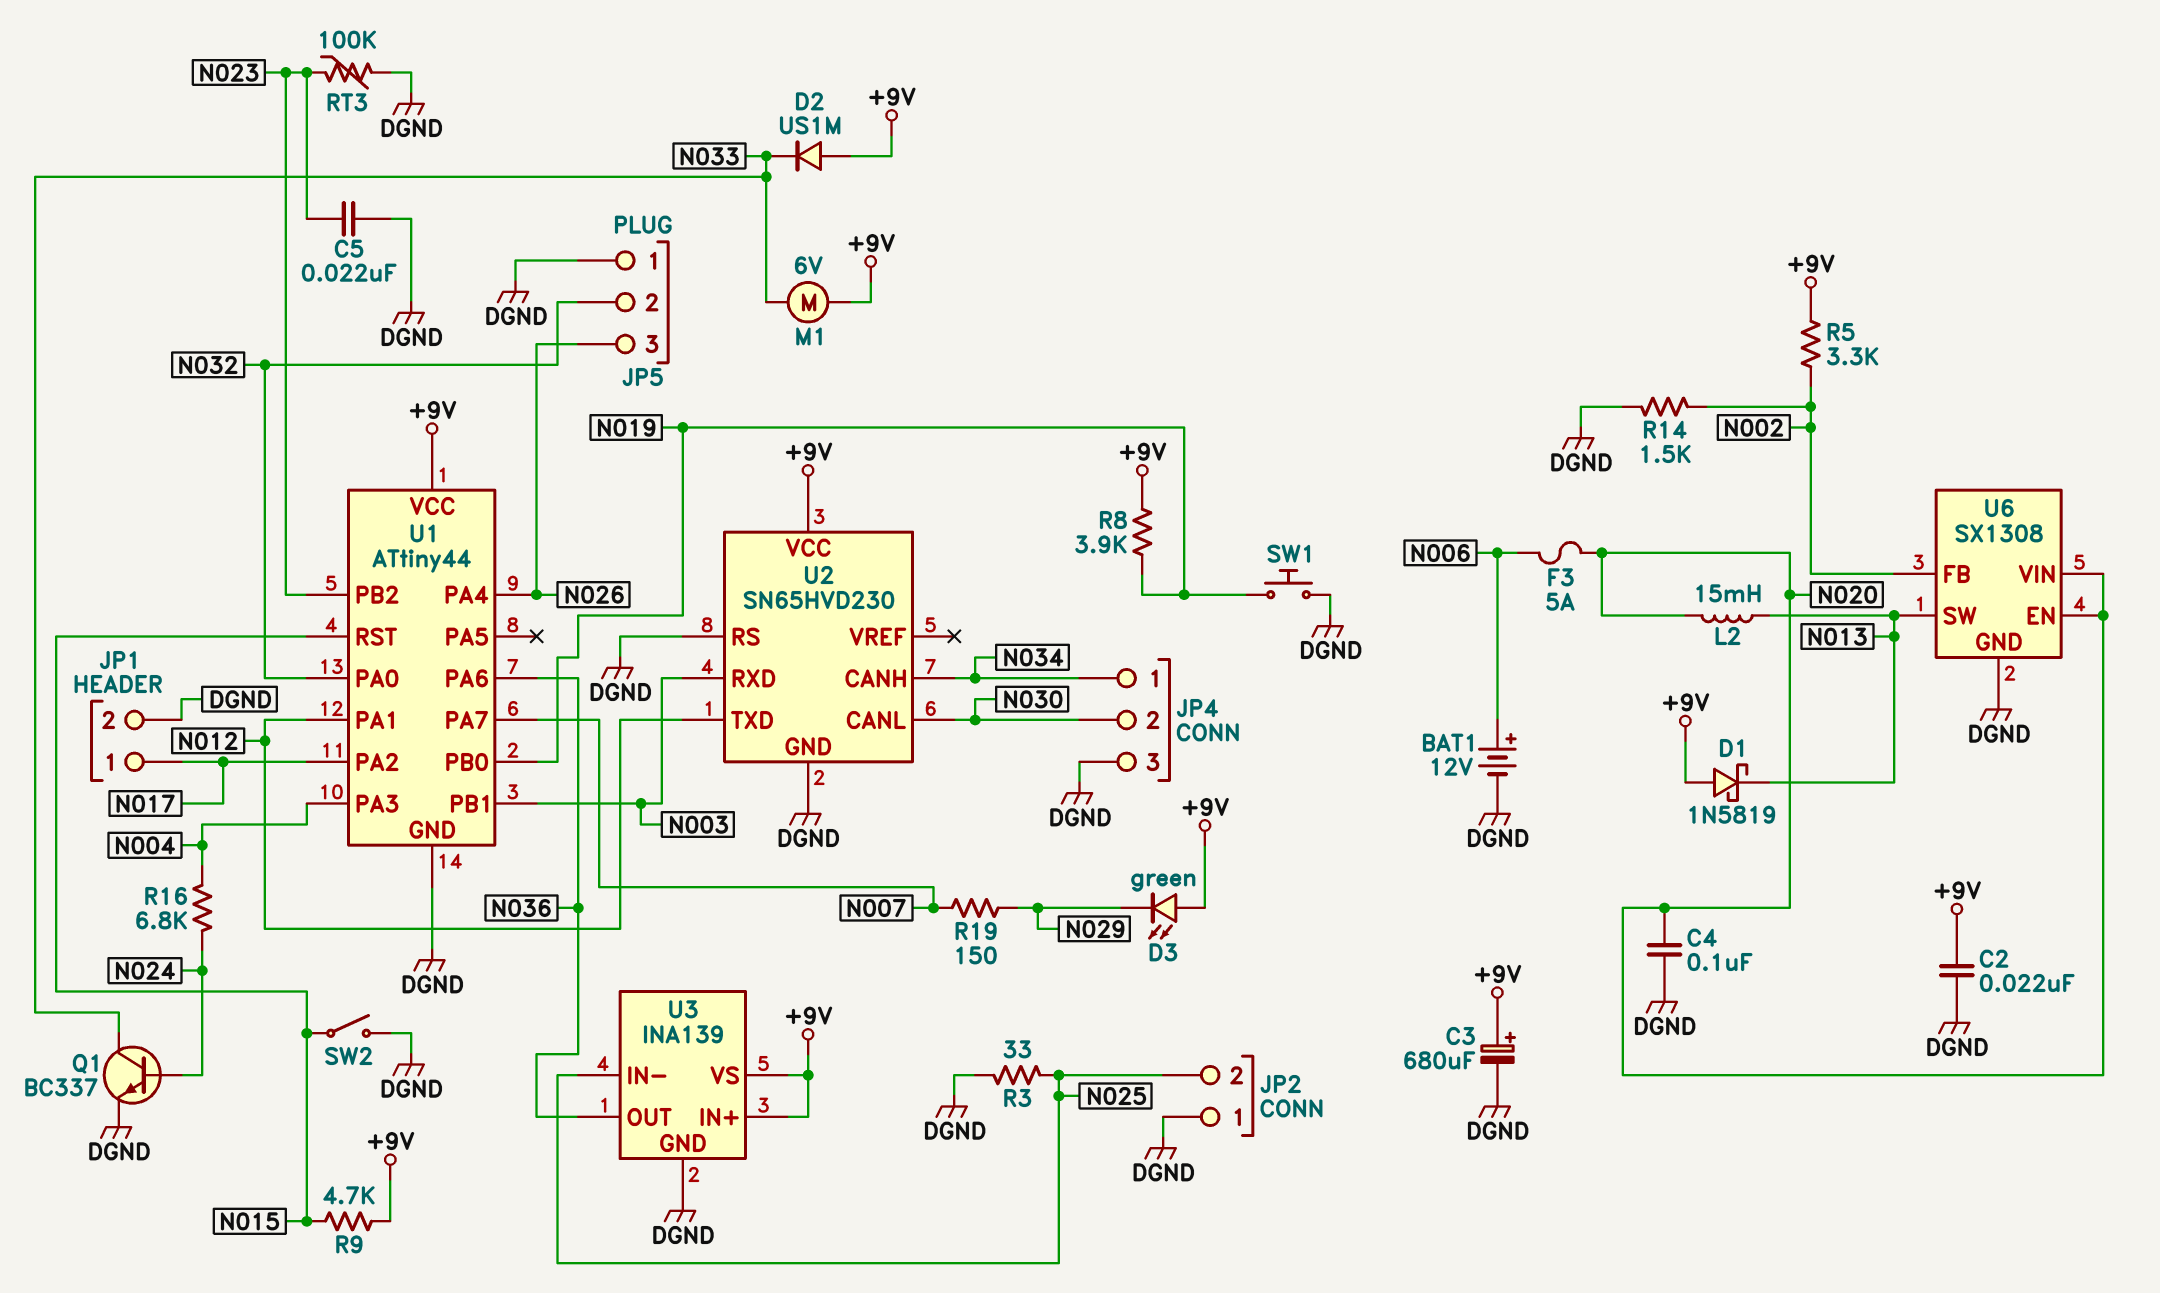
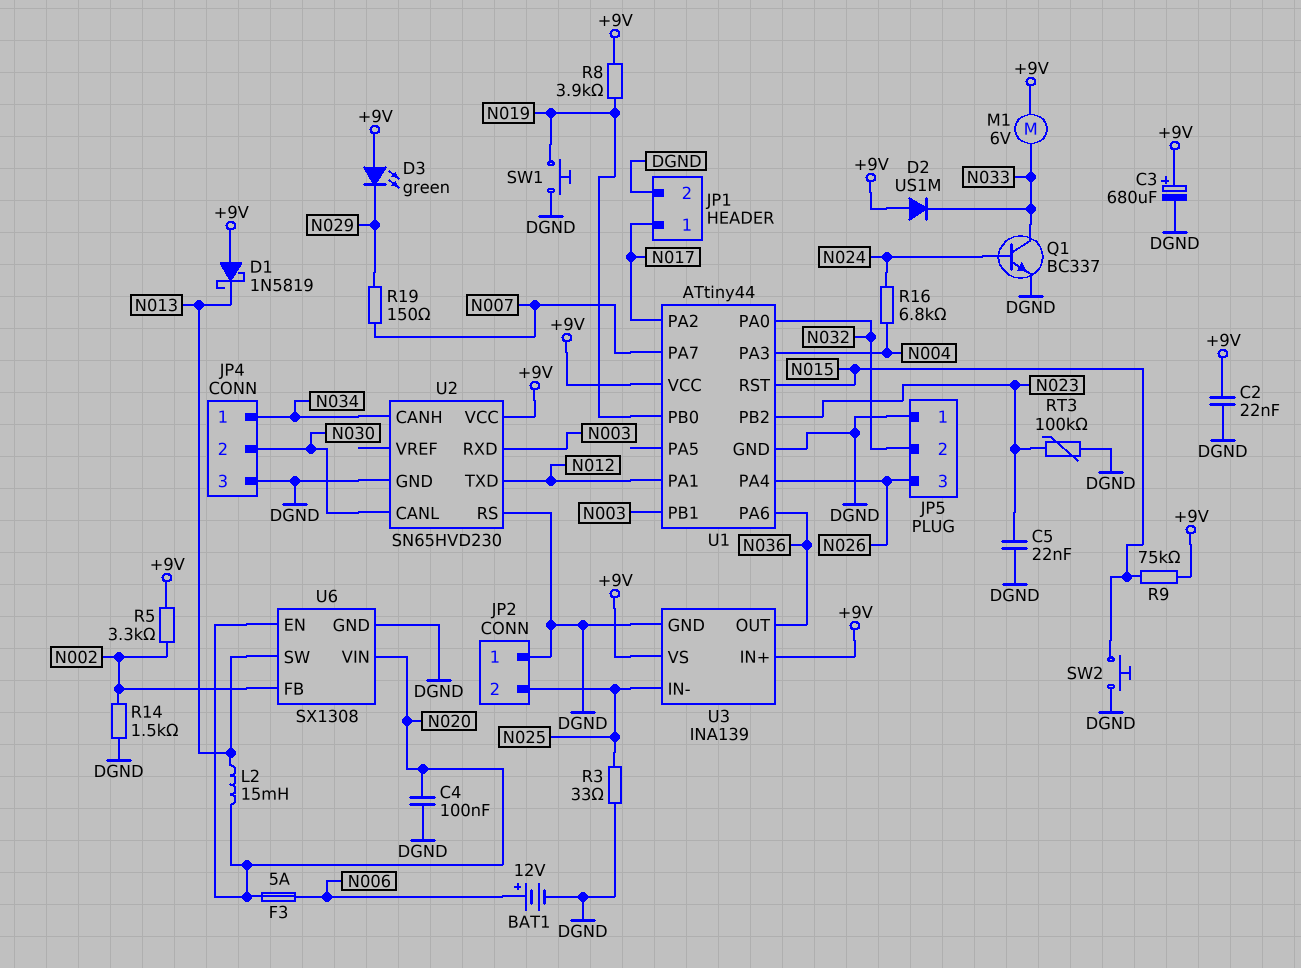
R9: 4.7k (+9V, N015) -> 75k (+9V, N015)
SW2: switch (DGND, N015) -> button (DGND, N015)

